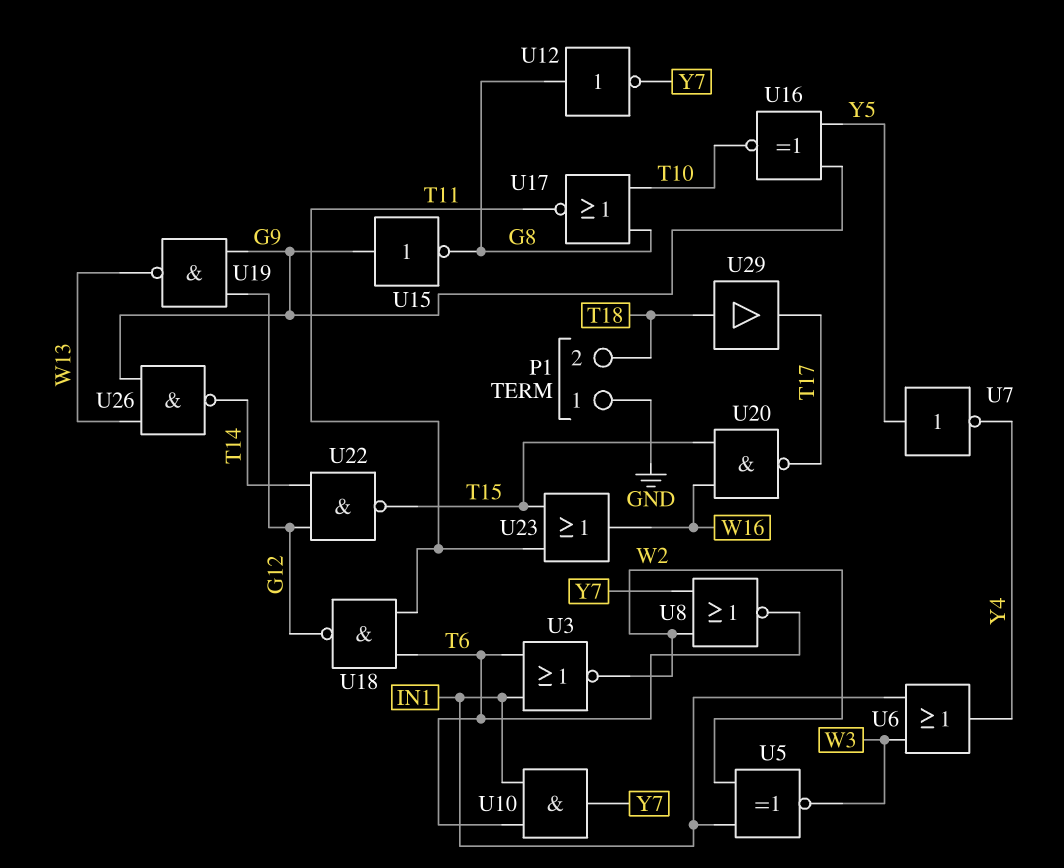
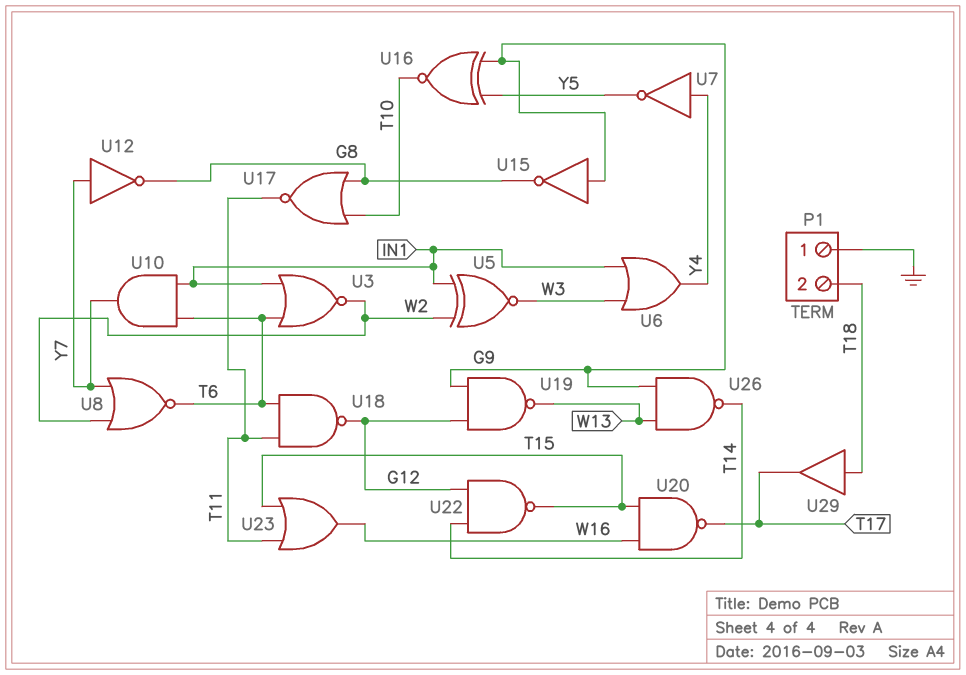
U7: NOT (in Y5, out Y4) -> NOT (in Y4, out Y5)
U12: NOT (in G8, out Y7) -> NOT (in Y7, out G8)

